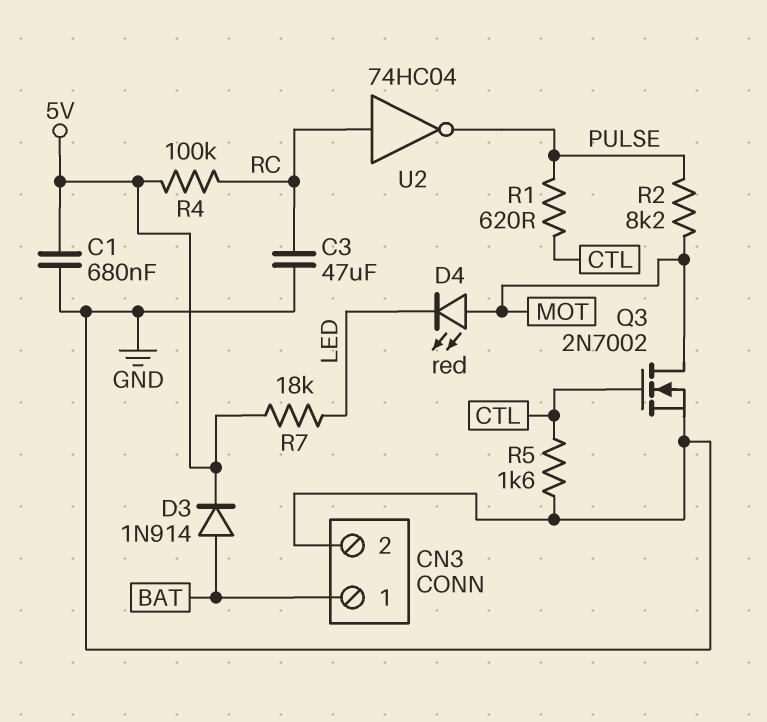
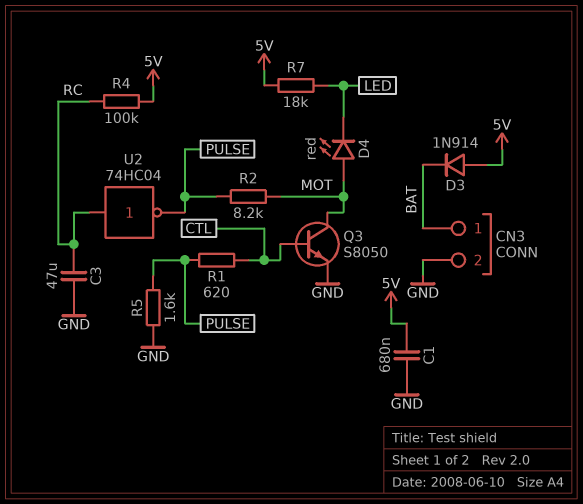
D3: diode 1N914 (A BAT, K 5V) -> diode 1N914 (A 5V, K BAT)
Q3: NMOS 2N7002 (G CTL, D MOT, S GND) -> NPN S8050 (B CTL, C MOT, E GND)
R5: 1.6k (CTL, GND) -> 1.6k (GND, PULSE)

